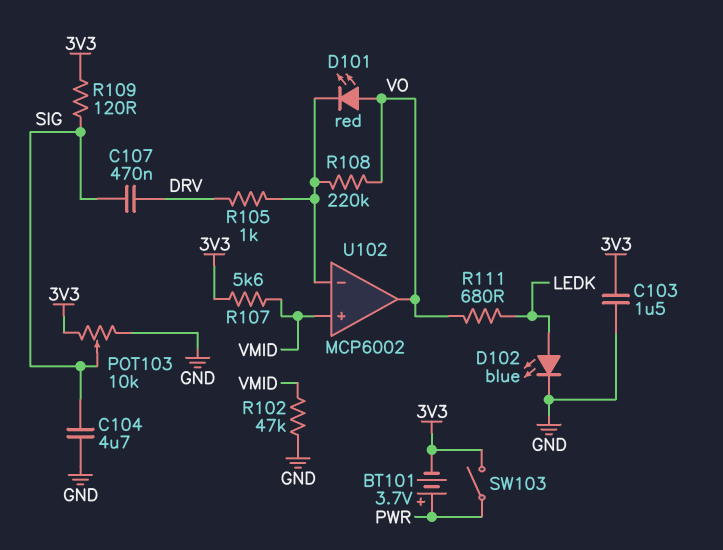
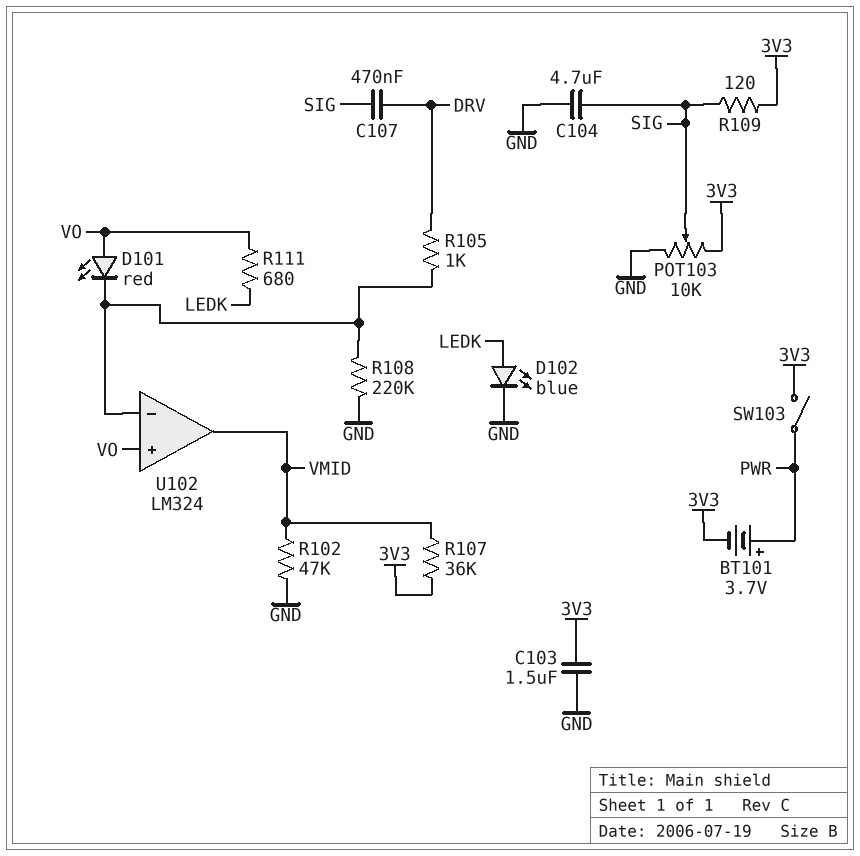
R107: 5.6k (3V3, VMID) -> 36k (3V3, VMID)
R108: 220k (U102/in-, VO) -> 220k (GND, U102/in-)
U102: MCP6002 -> LM324
U102 pin in+: VMID -> VO
U102 pin out: VO -> VMID

